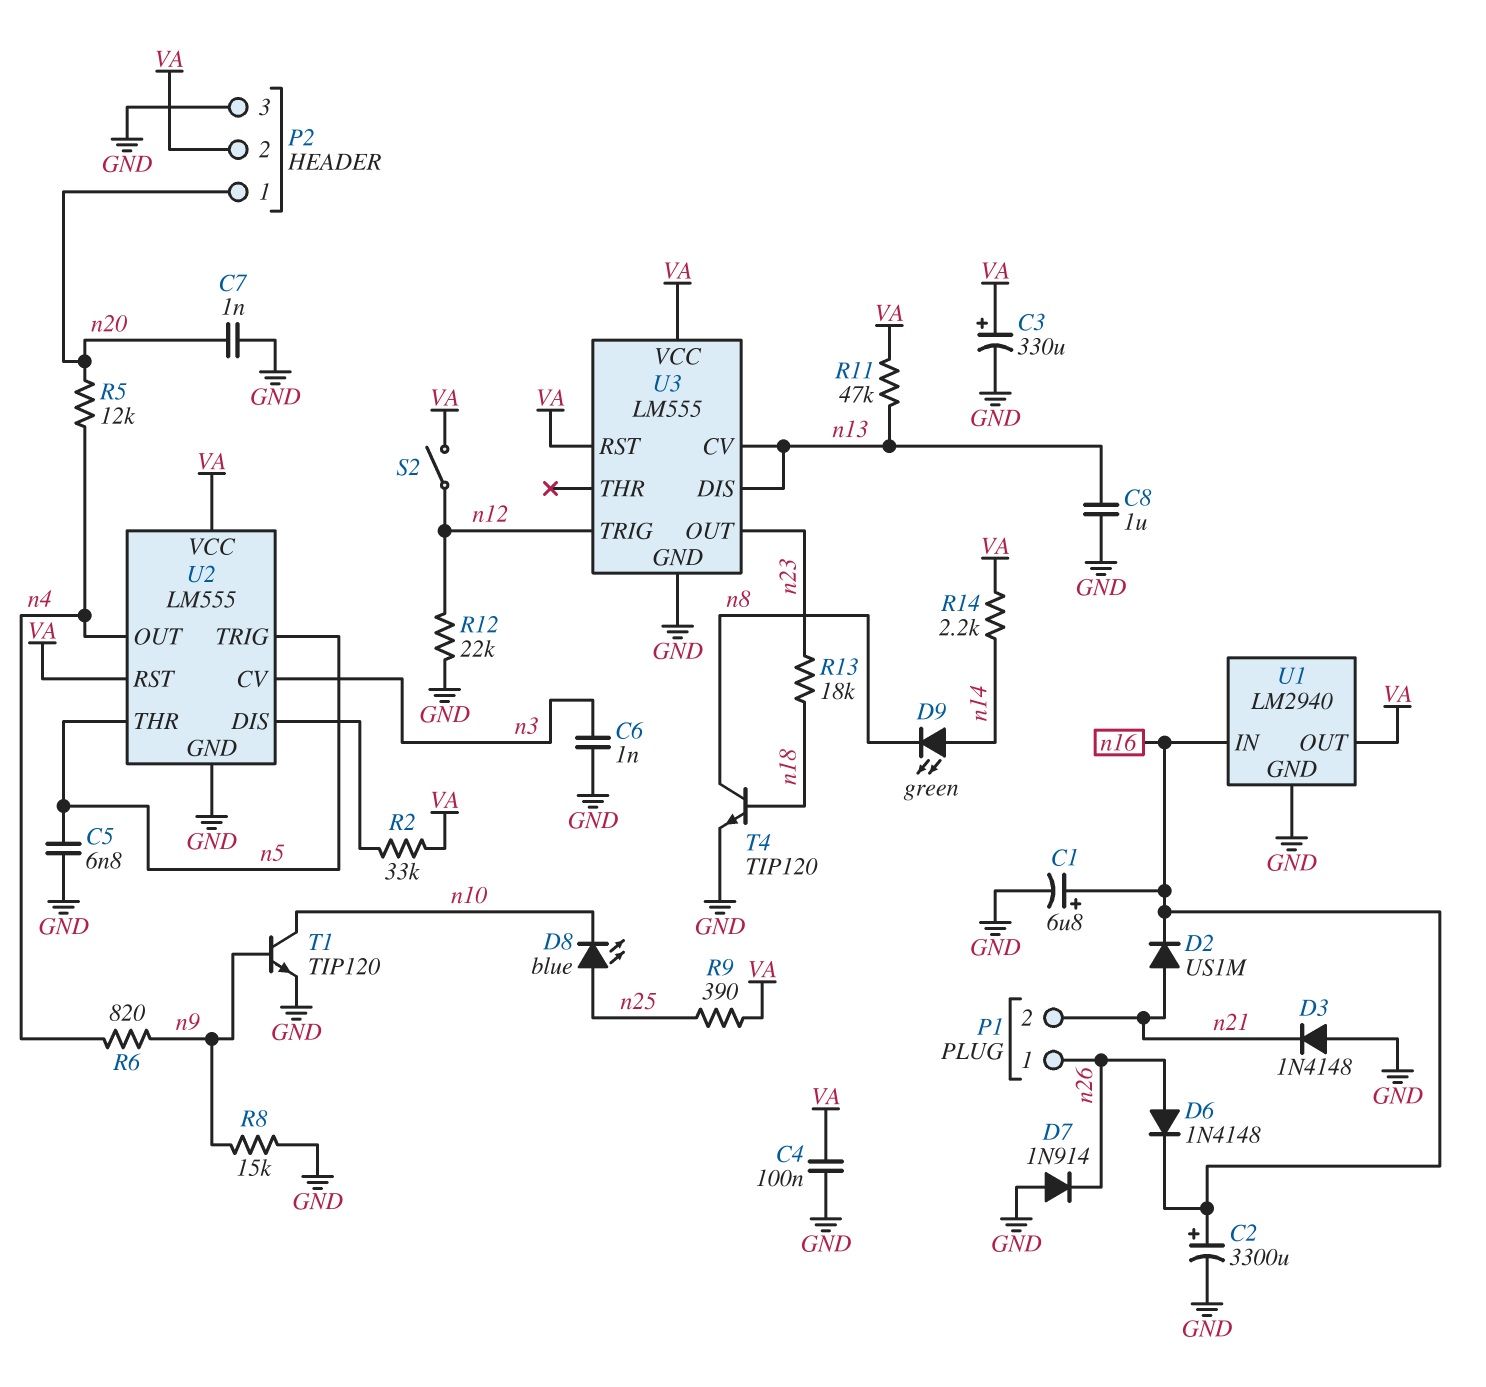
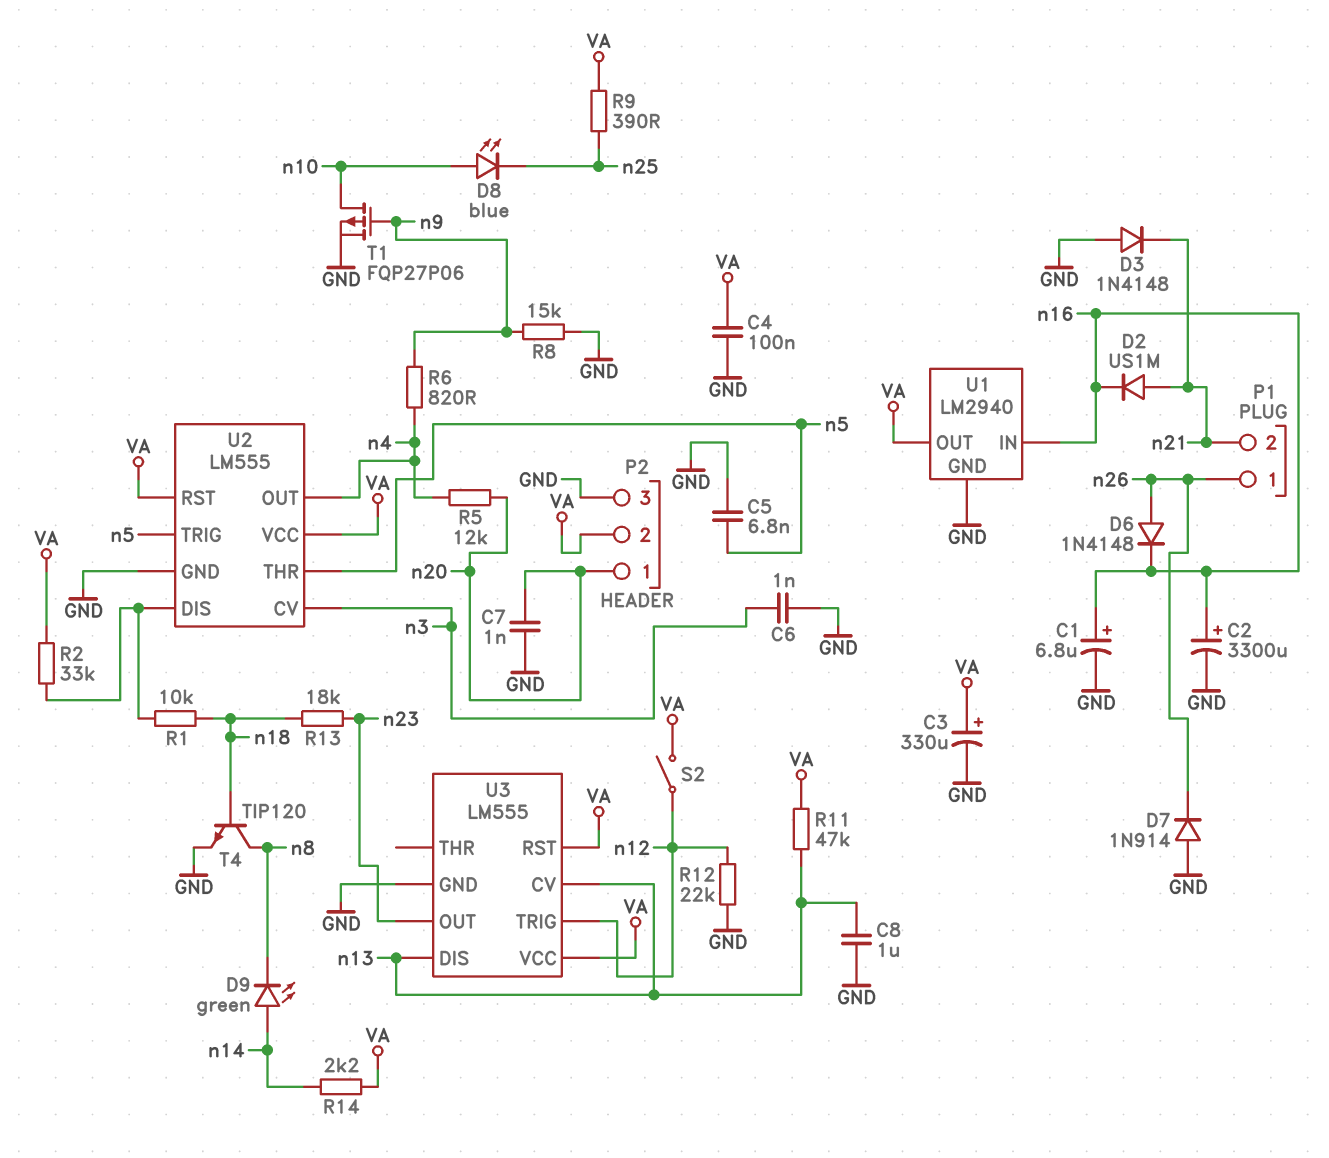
D8: LED blue (A n25, K n10) -> LED blue (A n10, K n25)
R1: none -> 10k (U2/DIS, n18)
T1: NPN TIP120 (B n9, C n10, E GND) -> PMOS FQP27P06 (G n9, D n10, S GND)

